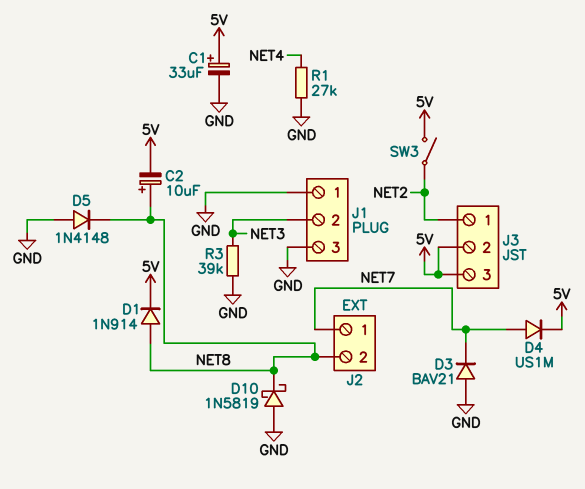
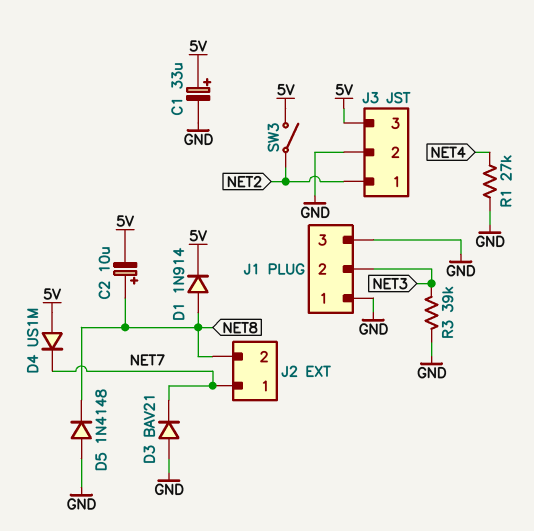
D4: diode US1M (A NET7, K 5V) -> diode US1M (A 5V, K NET7)
D10: schottky 1N5819 (A GND, K NET8) -> none
J3 pin 2: 5V -> GND

